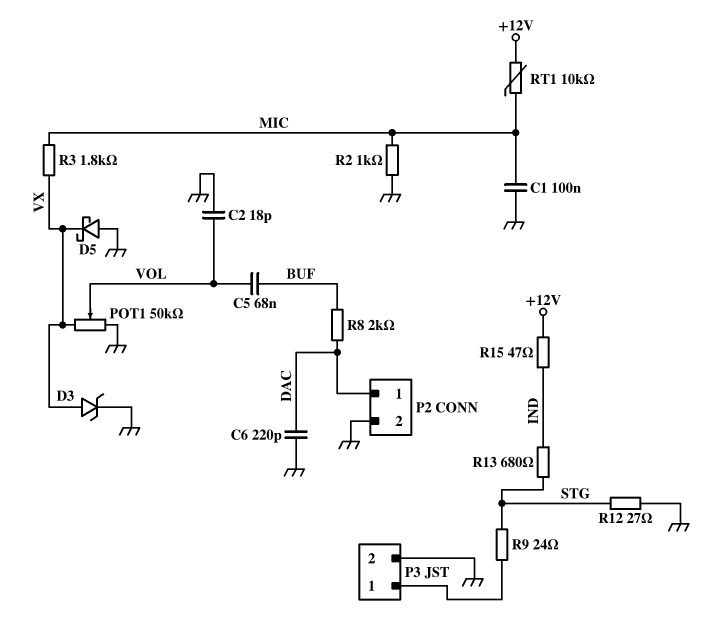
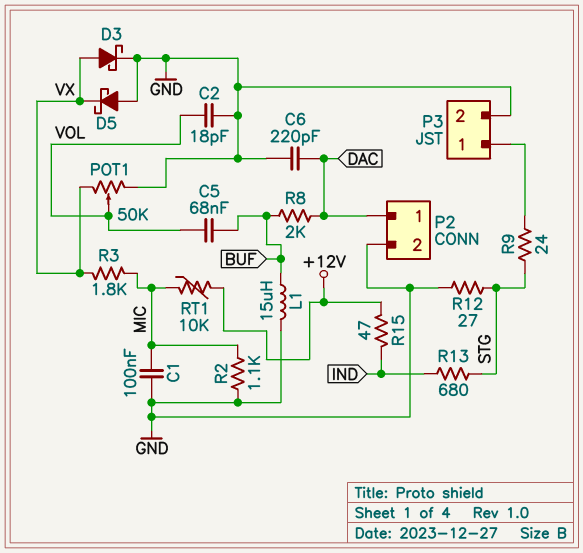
D3: zener (A VX, K GND) -> schottky (A VX, K GND)
L1: none -> 15uH (BUF, GND)
R2: 1k (GND, MIC) -> 1.1k (GND, MIC)

